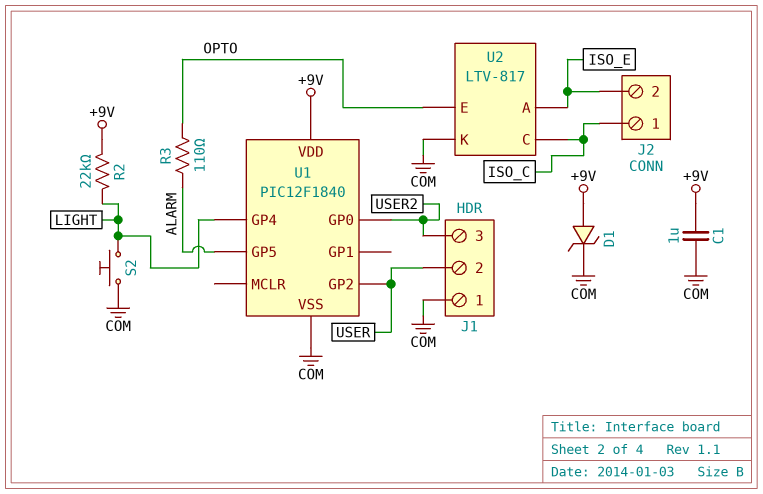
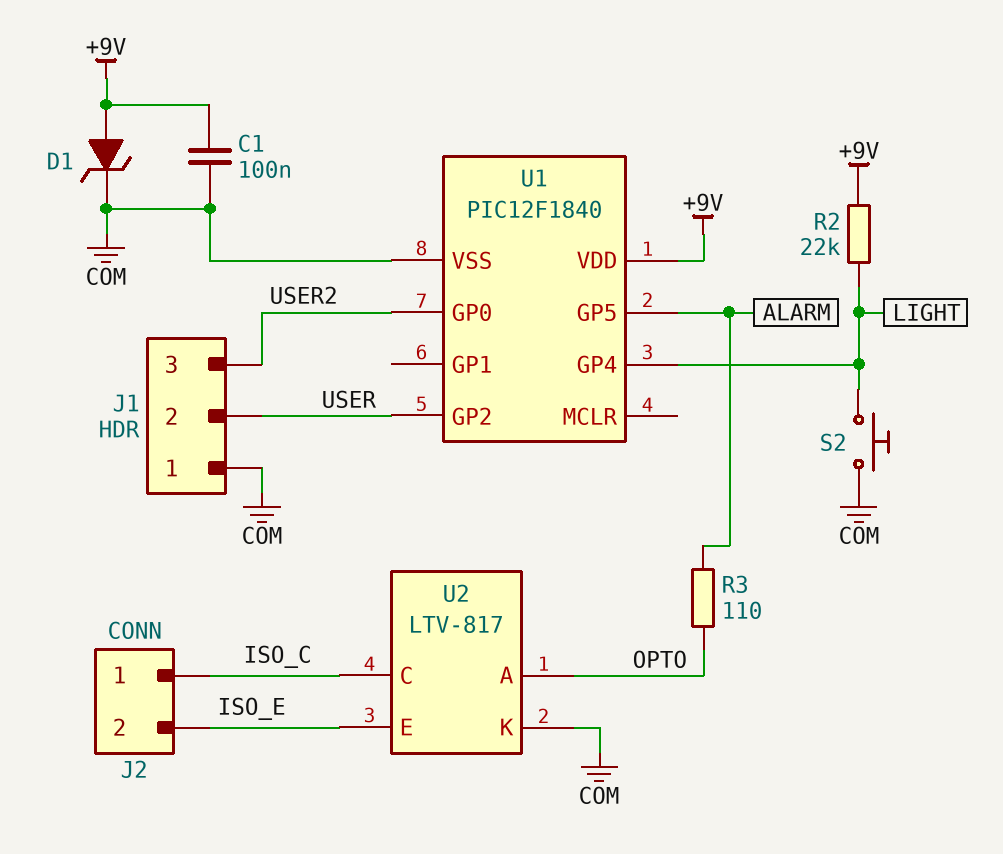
C1: 1uF (+9V, COM) -> 100nF (+9V, COM)
U2 pin A: ISO_E -> OPTO
U2 pin E: OPTO -> ISO_E

